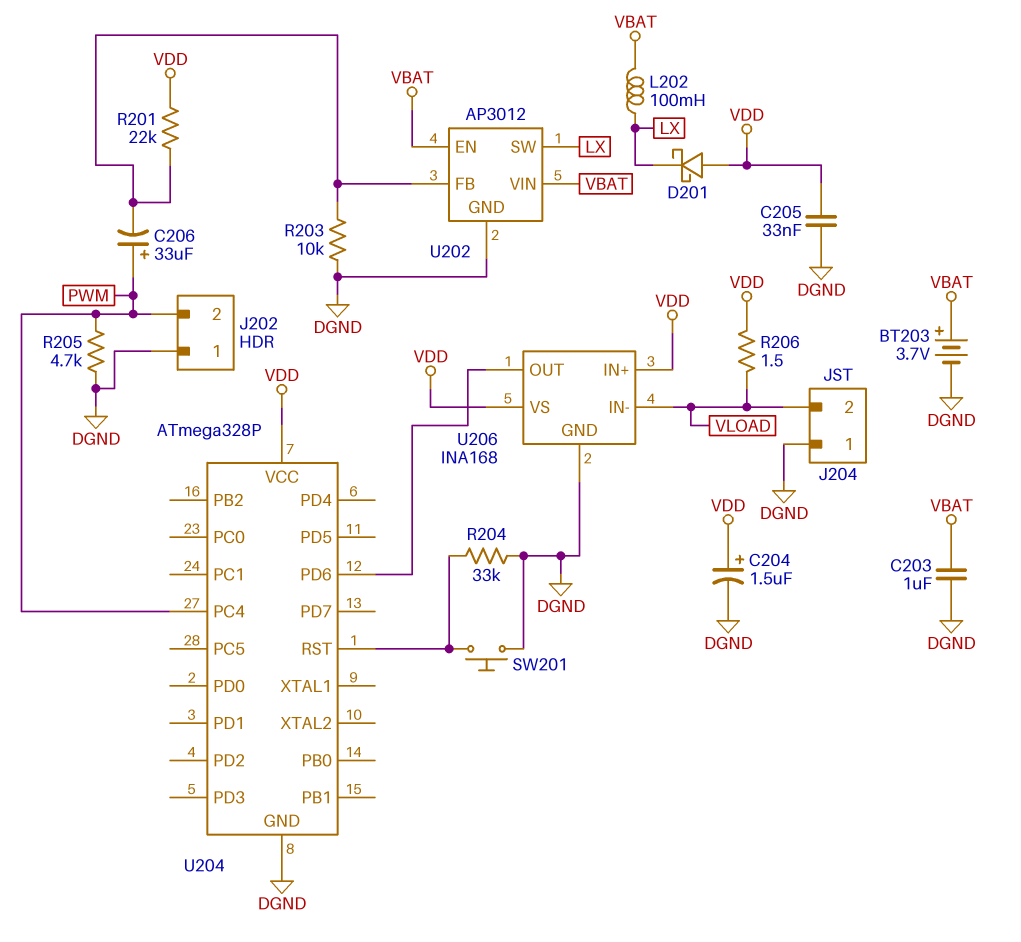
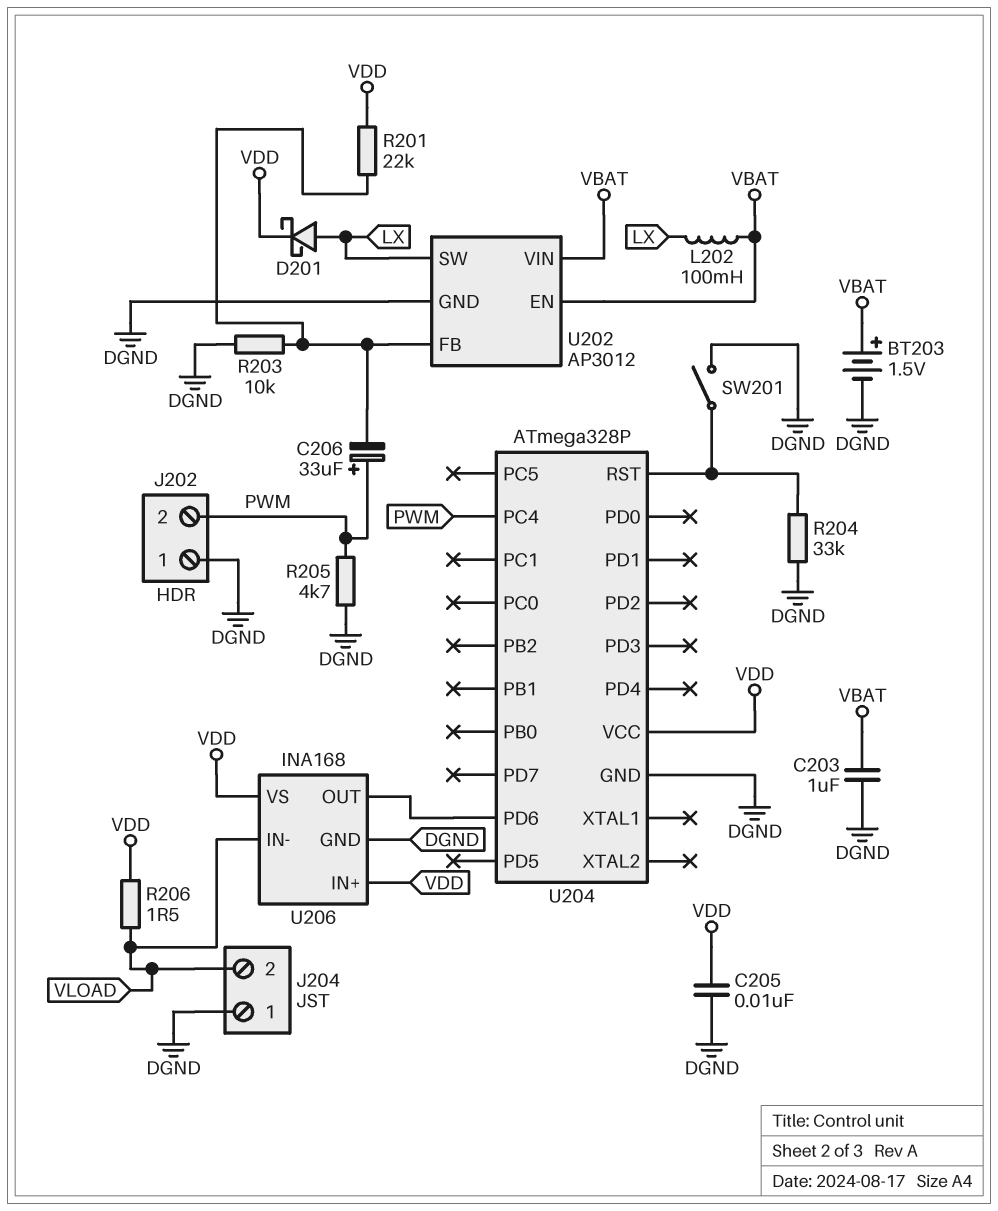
BT203: 3.7V (plus VBAT, minus DGND) -> 1.5V (plus VBAT, minus DGND)
C204: 1.5uF (plus VDD, minus DGND) -> none
C205: 33nF (DGND, VDD) -> 10nF (DGND, VDD)
D201: schottky (A VDD, K LX) -> schottky (A LX, K VDD)
SW201: button (DGND, U204/RST) -> switch (DGND, U204/RST)

